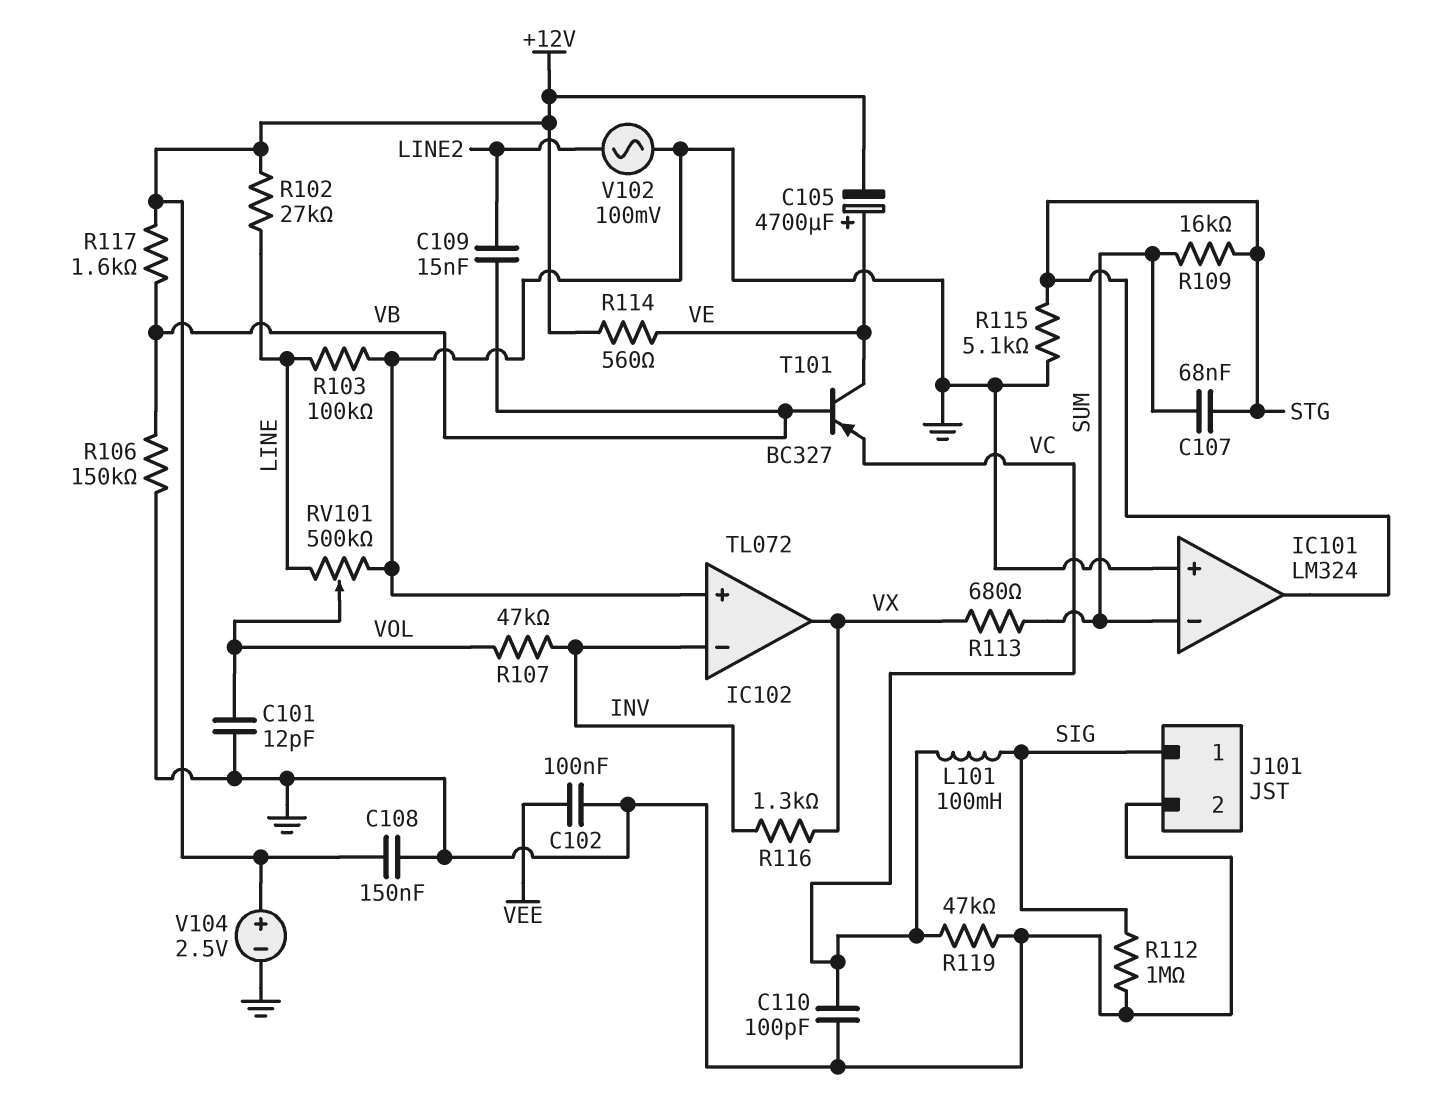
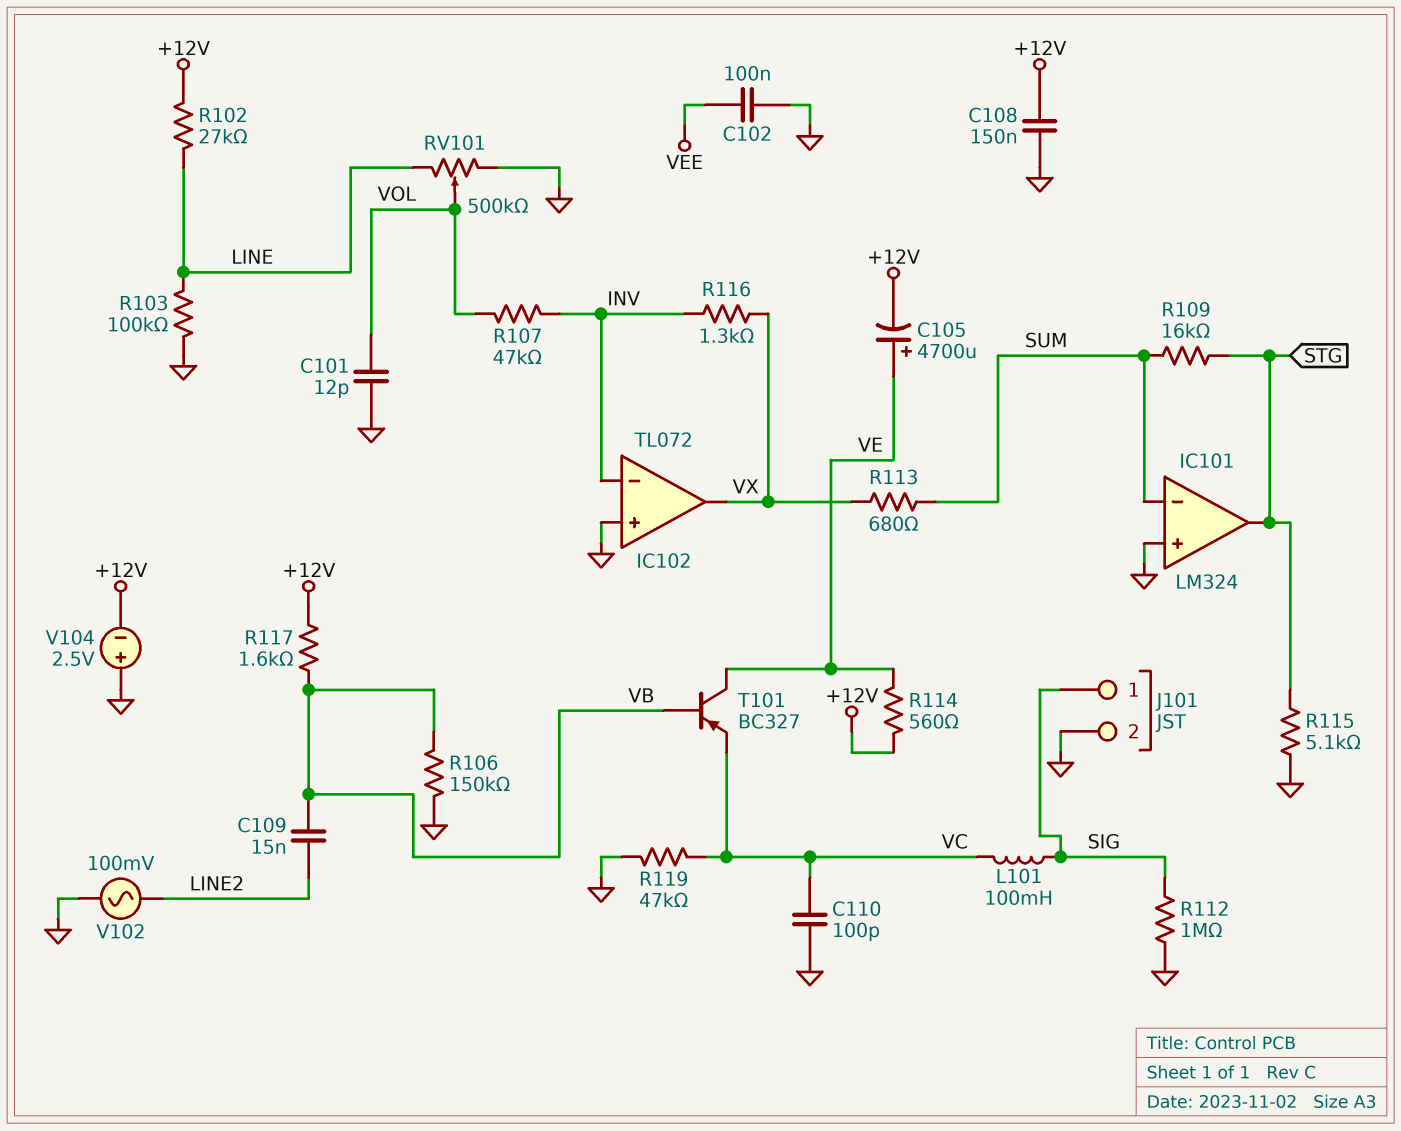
C107: 68nF (STG, SUM) -> none
V104: 2.5V (plus +12V, minus GND) -> 2.5V (plus GND, minus +12V)

